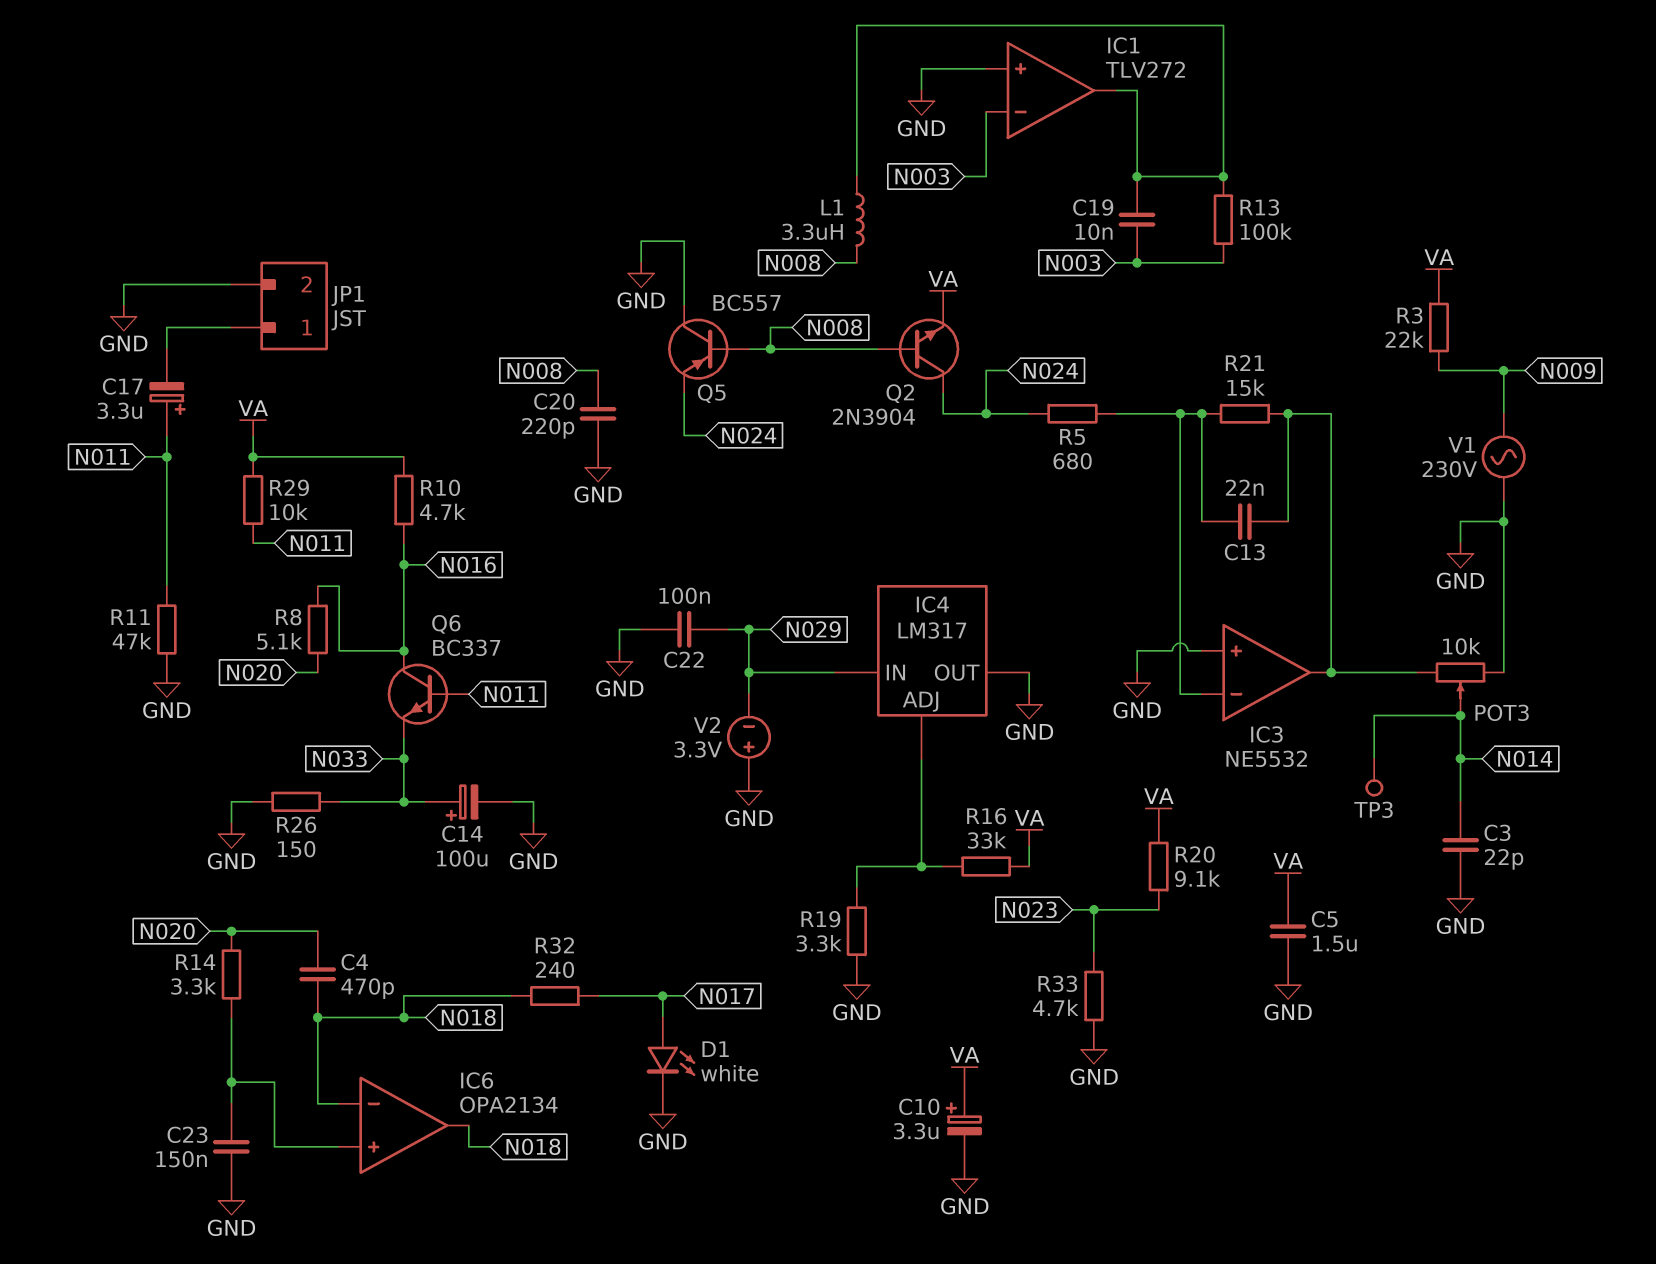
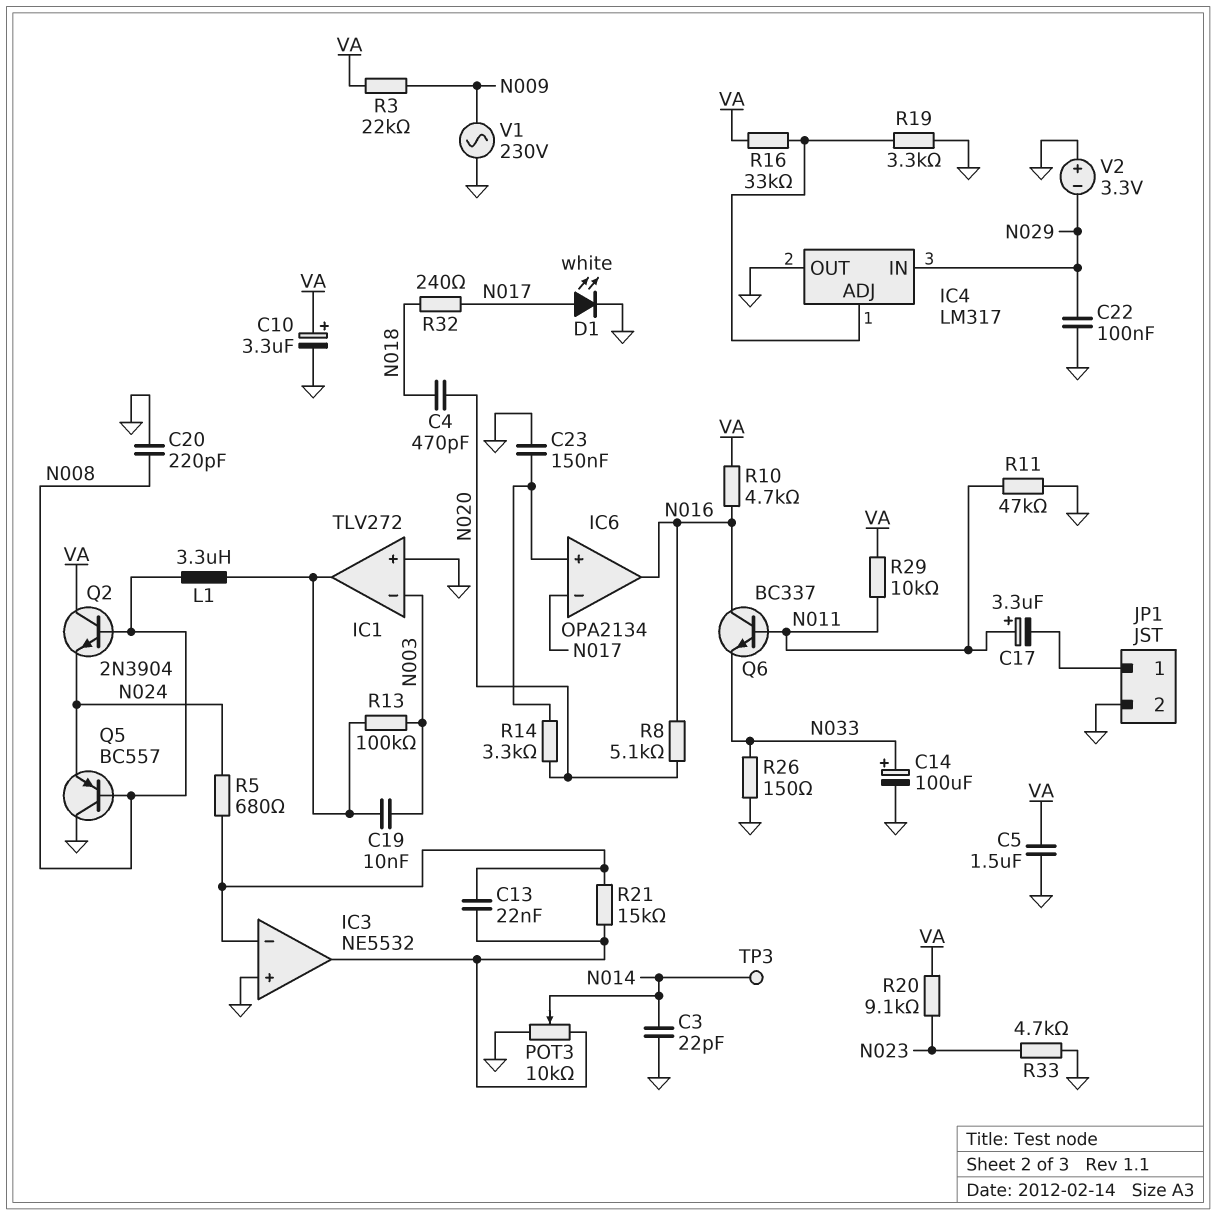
IC6 pin in-: N018 -> N017
IC6 pin out: N018 -> N016
Q2: NPN 2N3904 (B N008, C N024, E VA) -> NPN 2N3904 (B N008, C VA, E N024)

